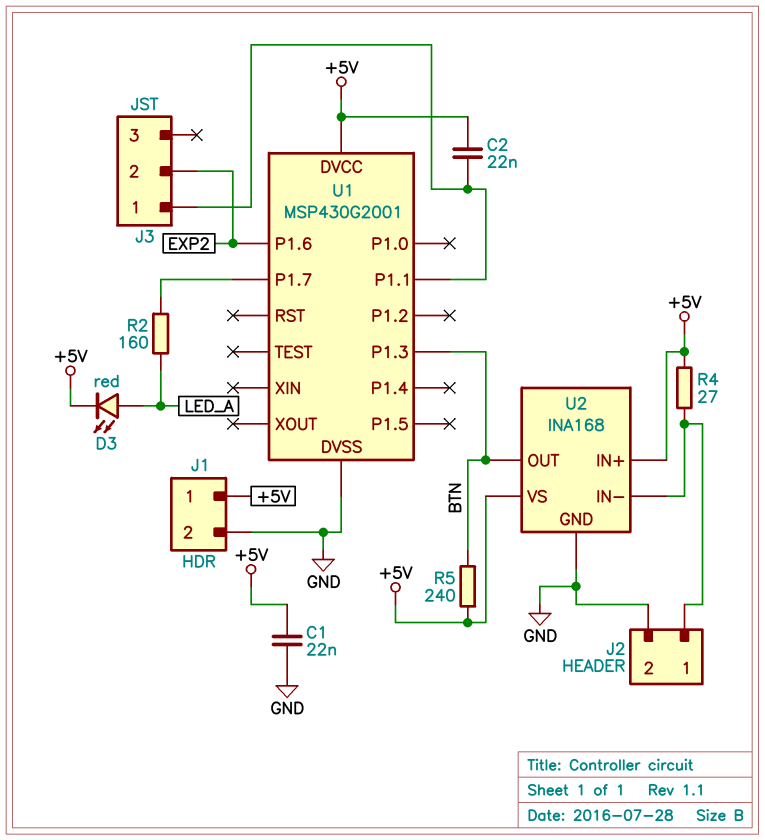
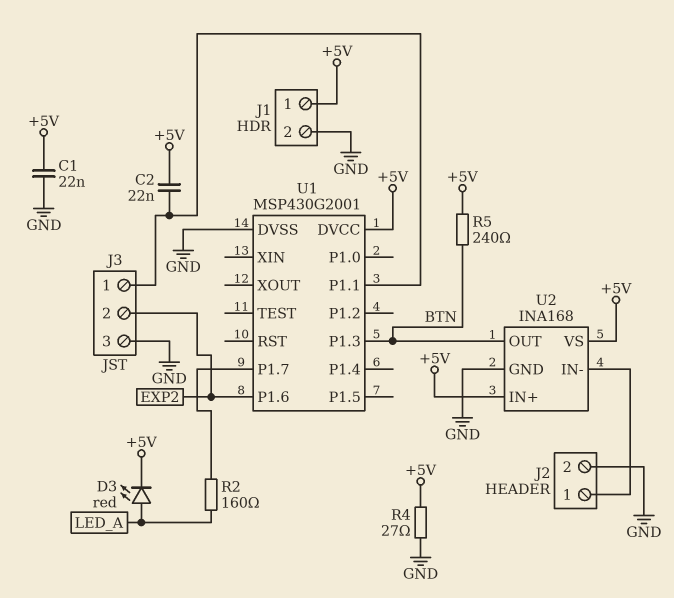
J3 pin 3: none -> GND
R4: 27 (+5V, J2/1) -> 27 (+5V, GND)

